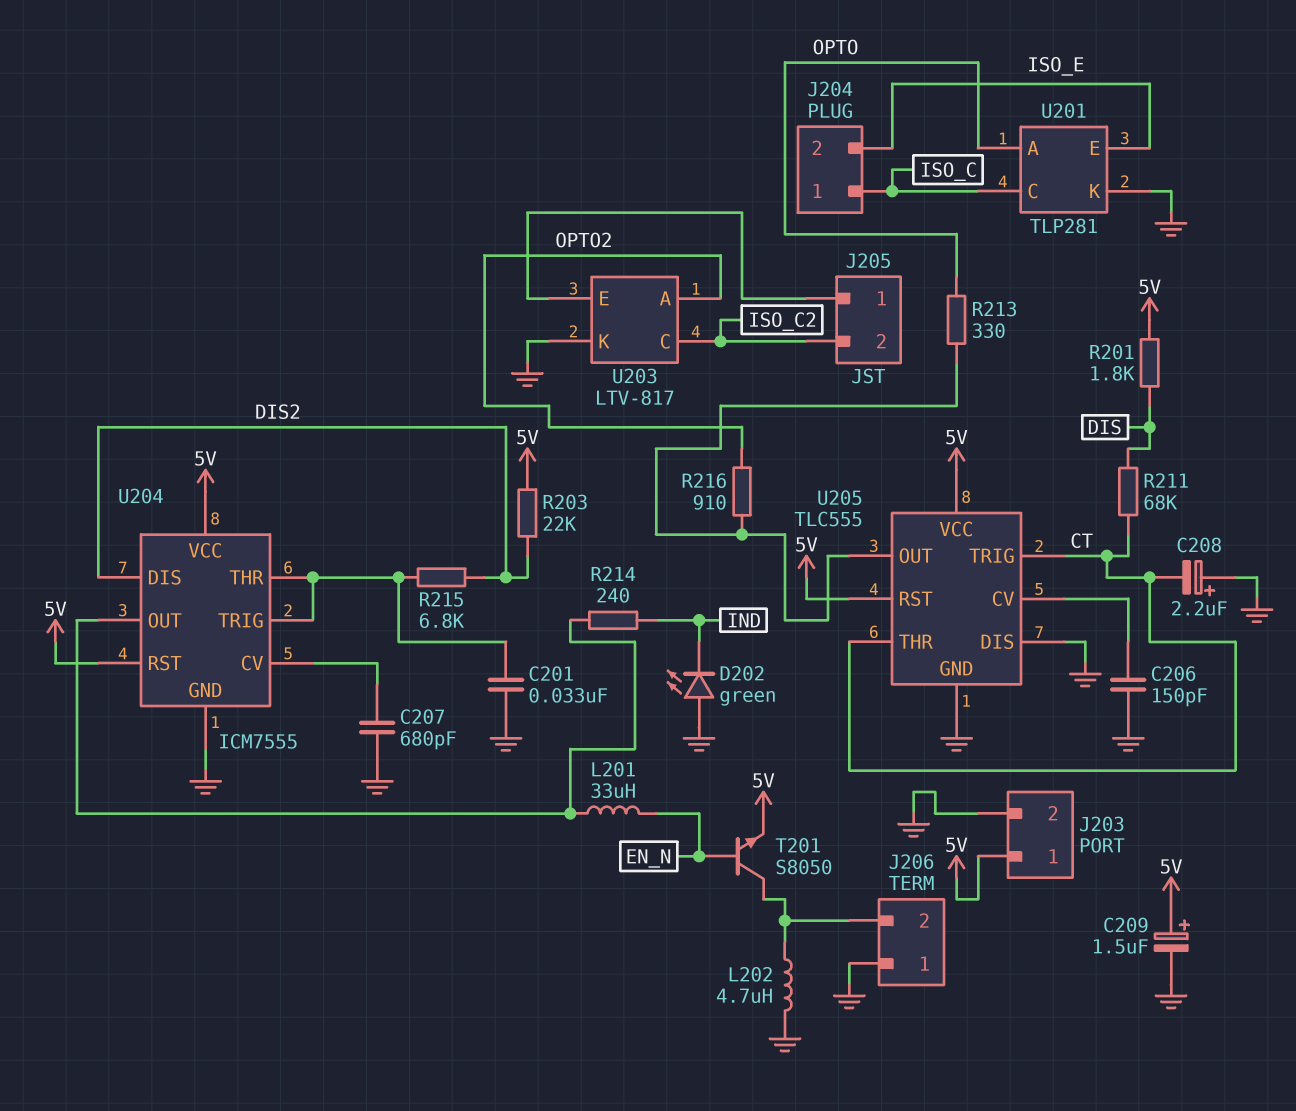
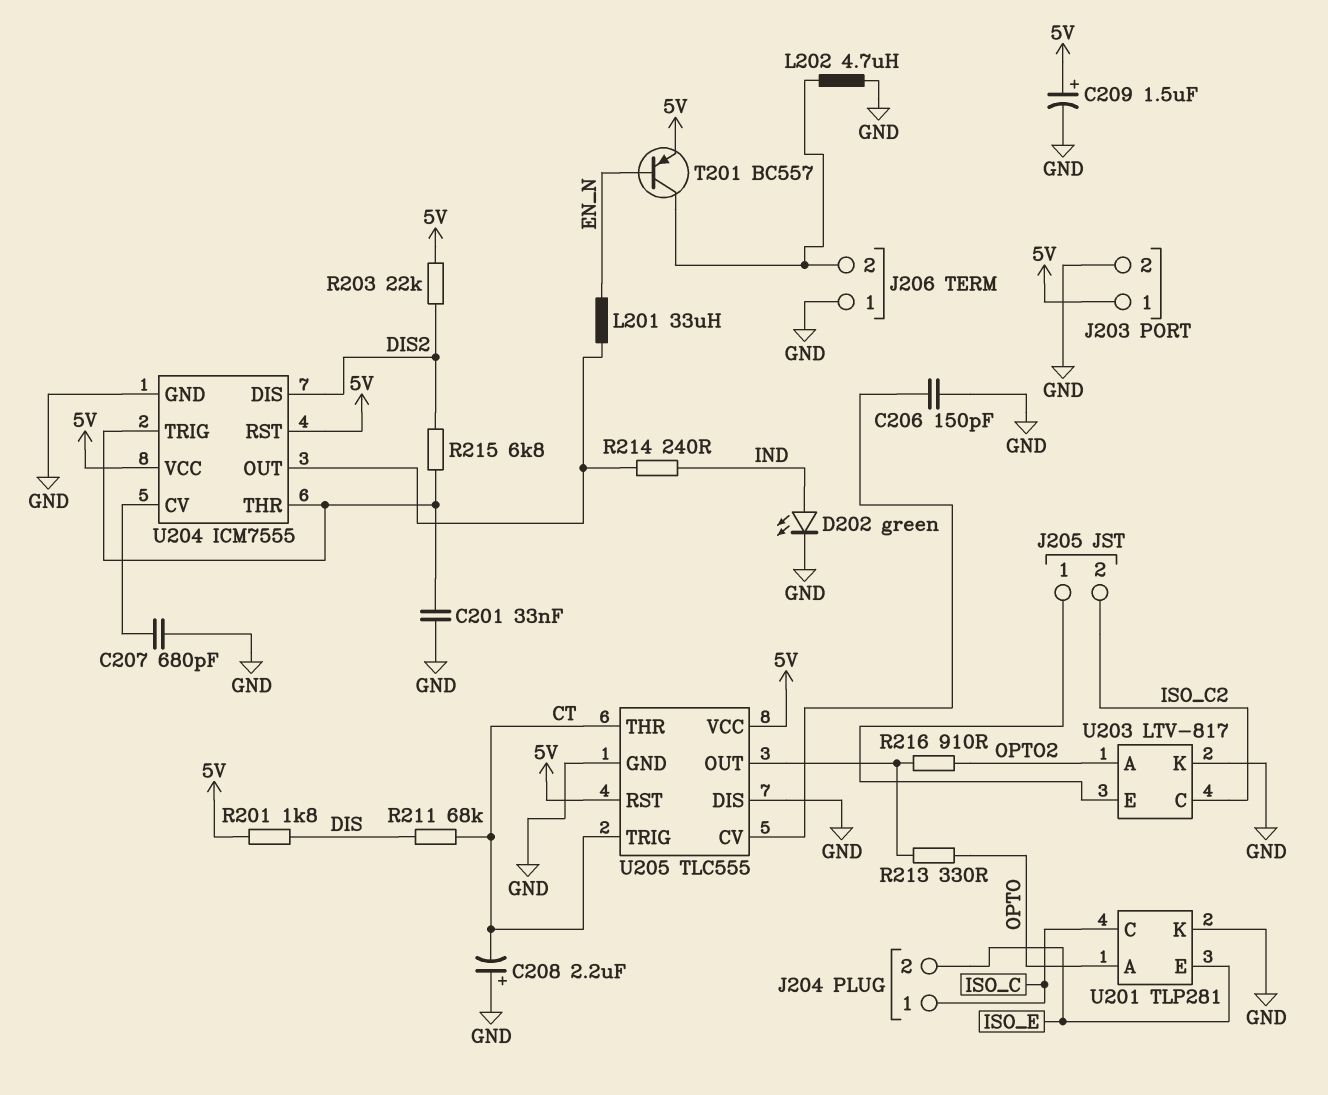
D202: LED green (A GND, K IND) -> LED green (A IND, K GND)
T201: NPN S8050 (B EN_N, C J206/2, E 5V) -> PNP BC557 (B EN_N, C J206/2, E 5V)

